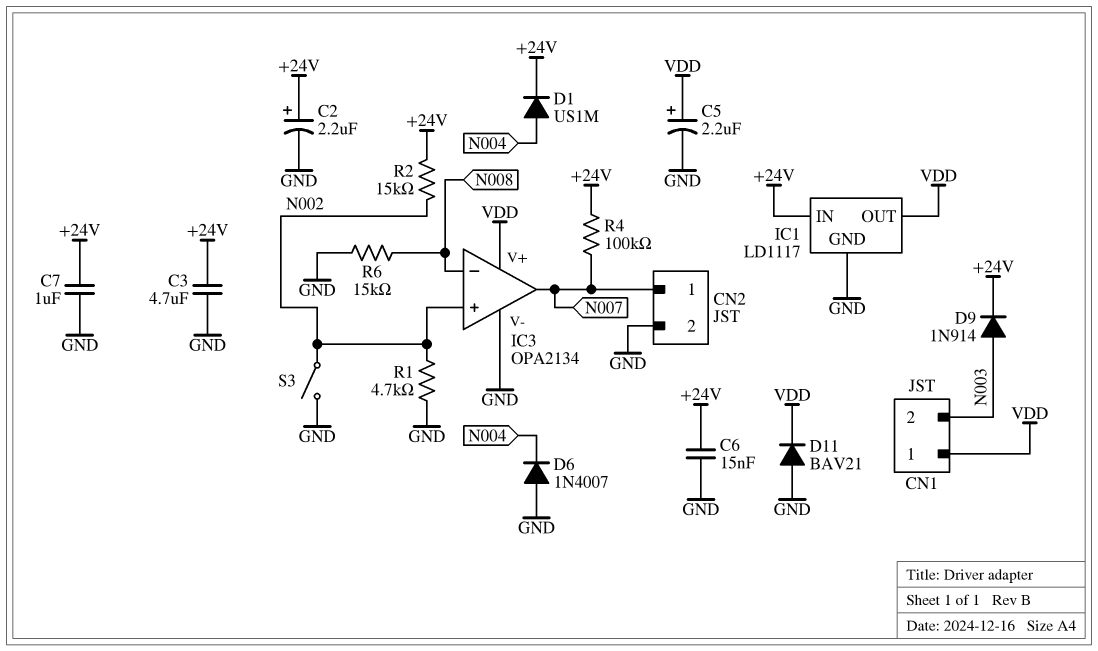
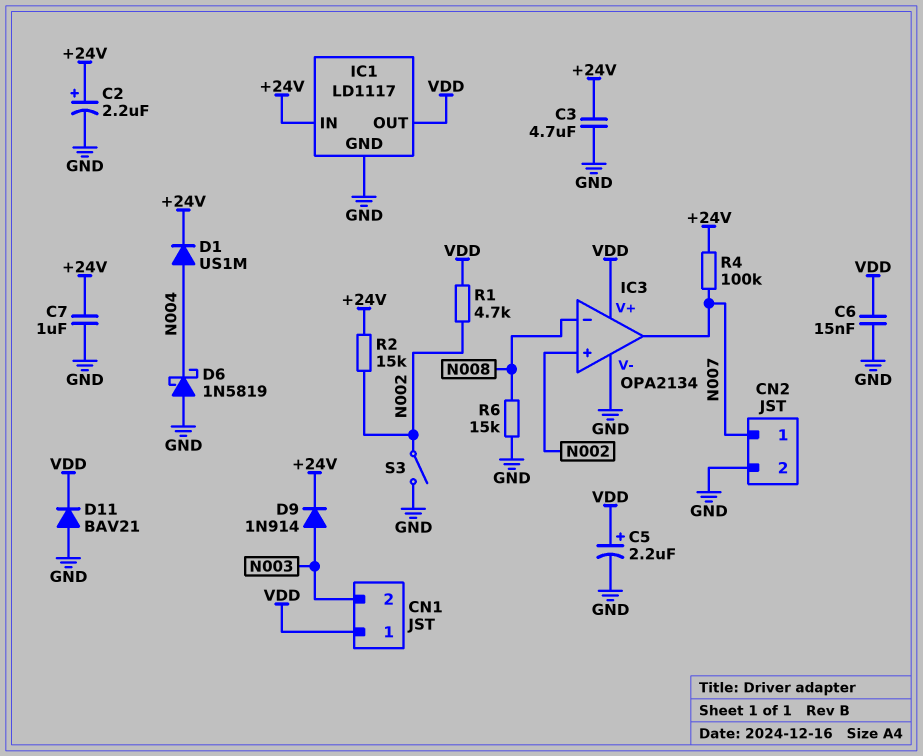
C6: 15nF (+24V, GND) -> 15nF (GND, VDD)
D6: diode 1N4007 (A GND, K N004) -> schottky 1N5819 (A GND, K N004)
R1: 4.7k (GND, N002) -> 4.7k (N002, VDD)

